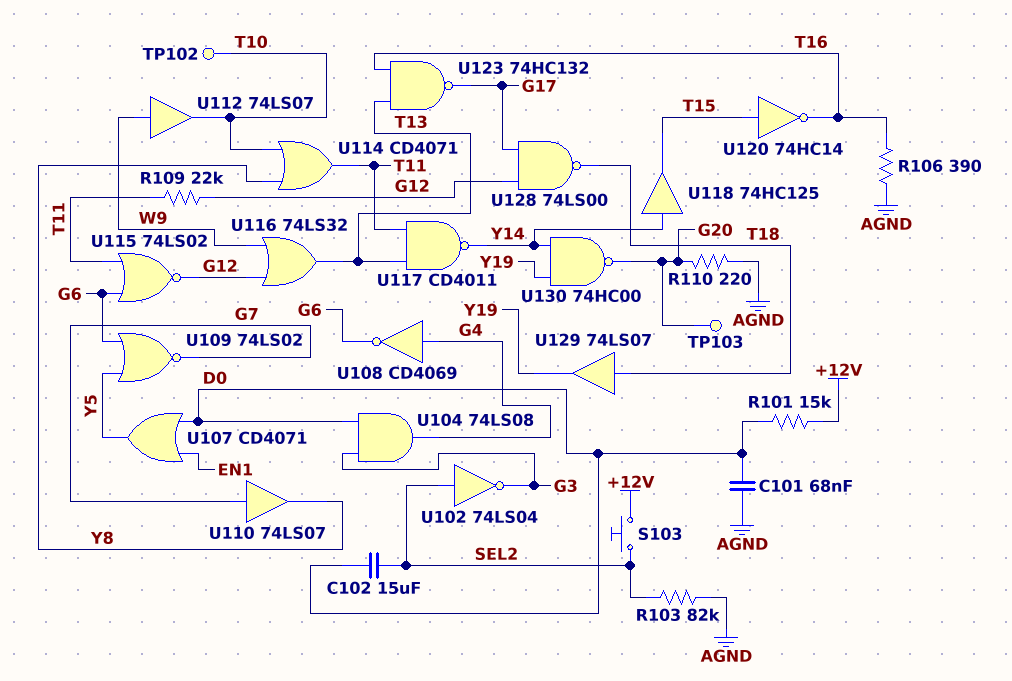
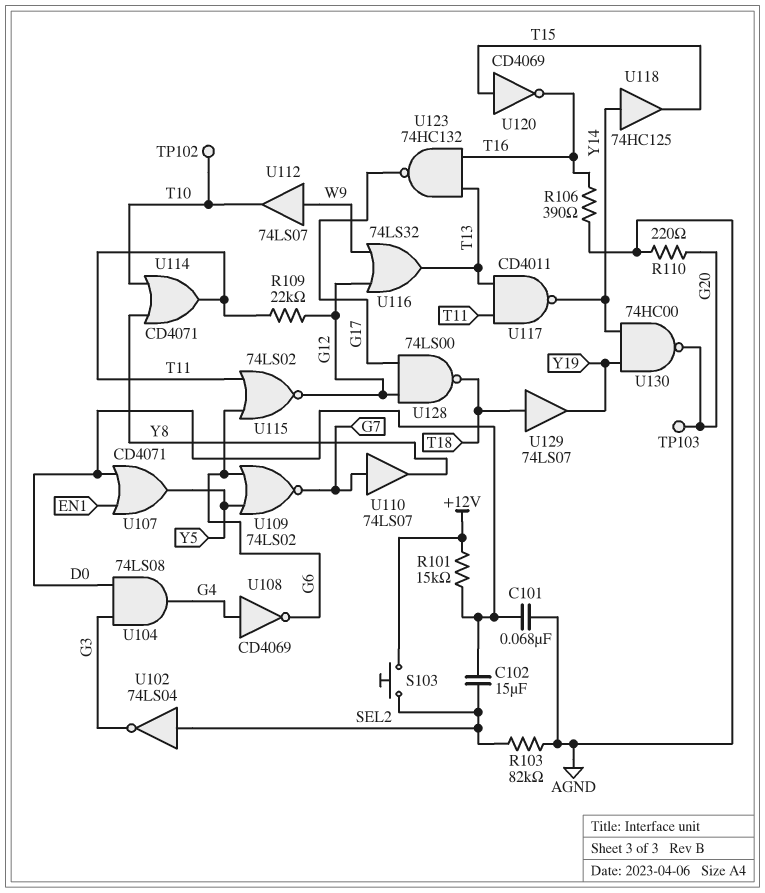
U120: NOT 74HC14 (in T15, out T16) -> NOT CD4069 (in T15, out T16)

